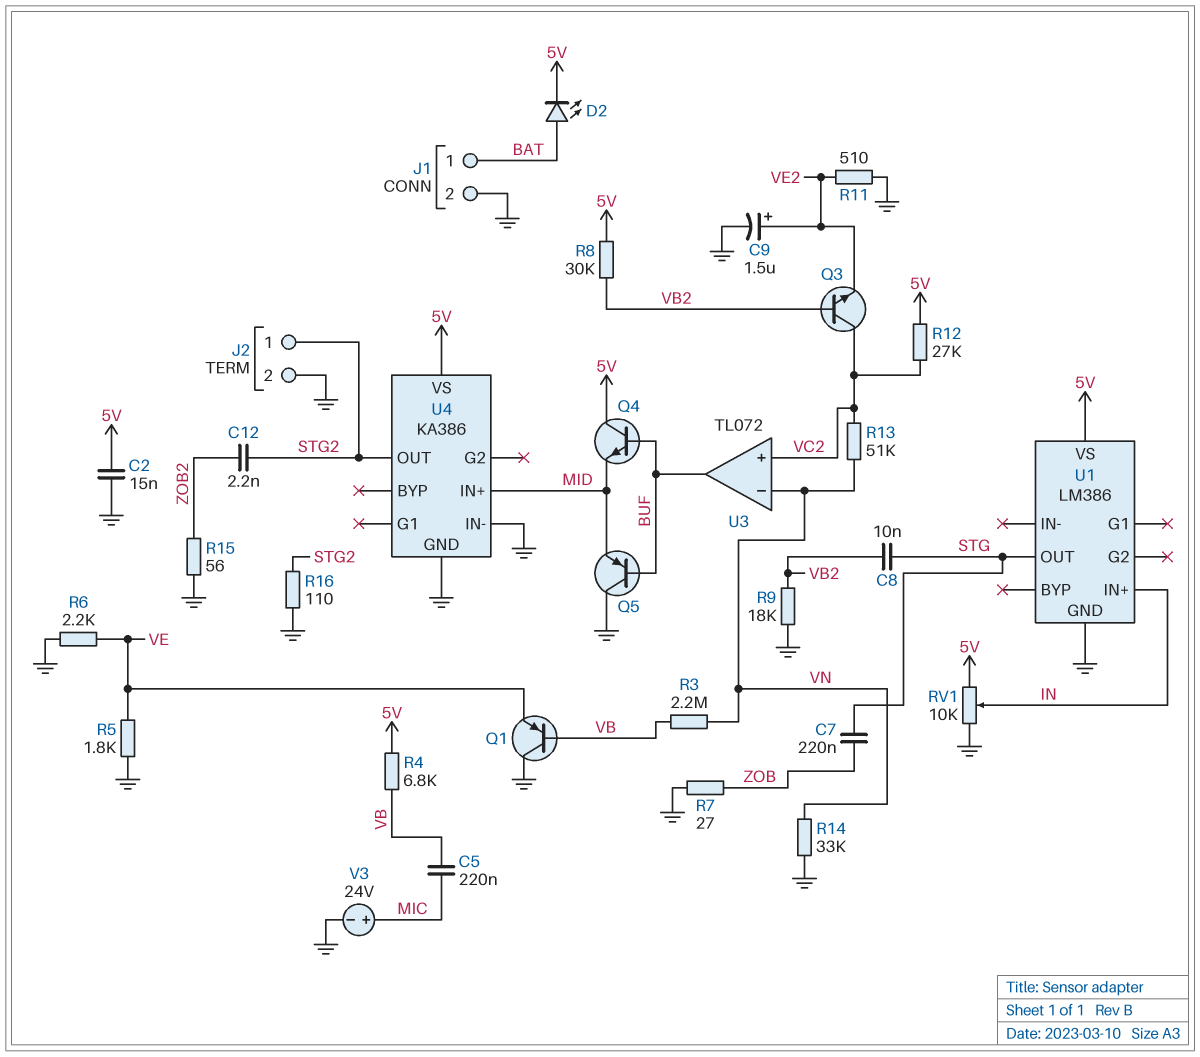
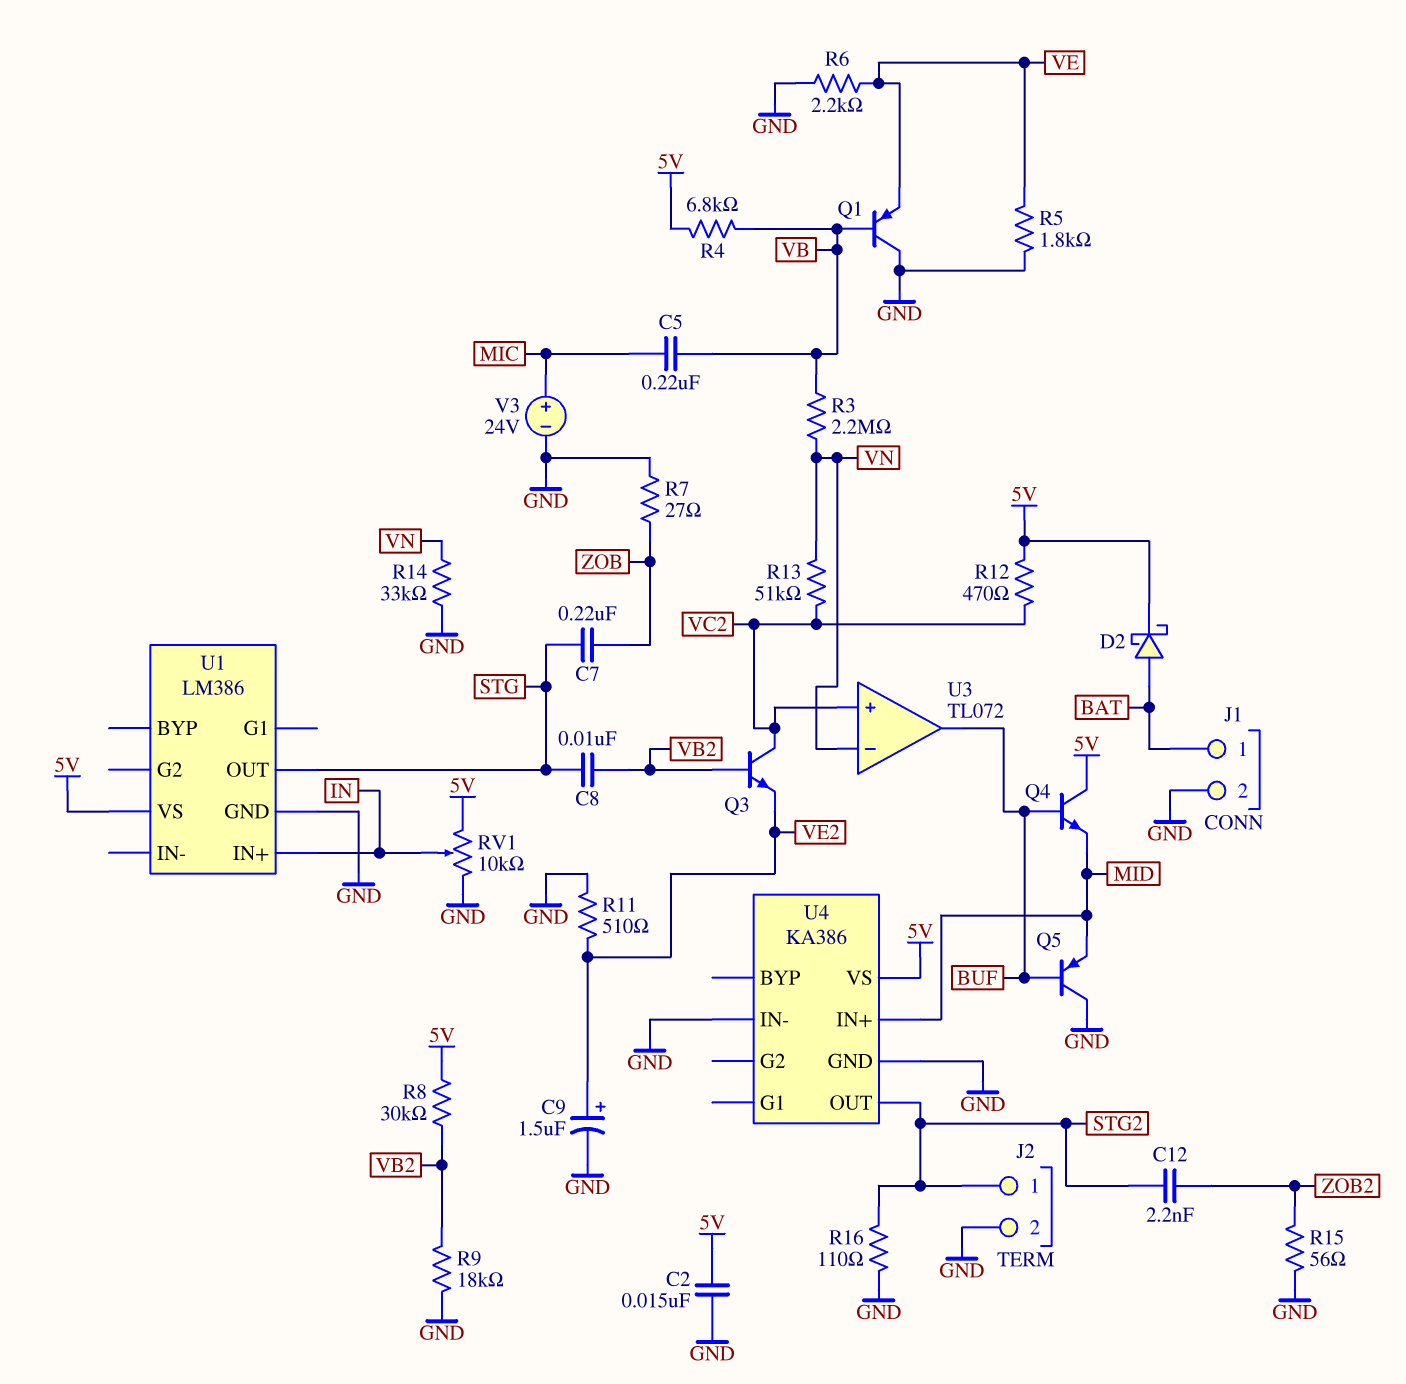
D2: LED (A BAT, K 5V) -> schottky (A BAT, K 5V)
R12: 27k (5V, VC2) -> 470 (5V, VC2)

